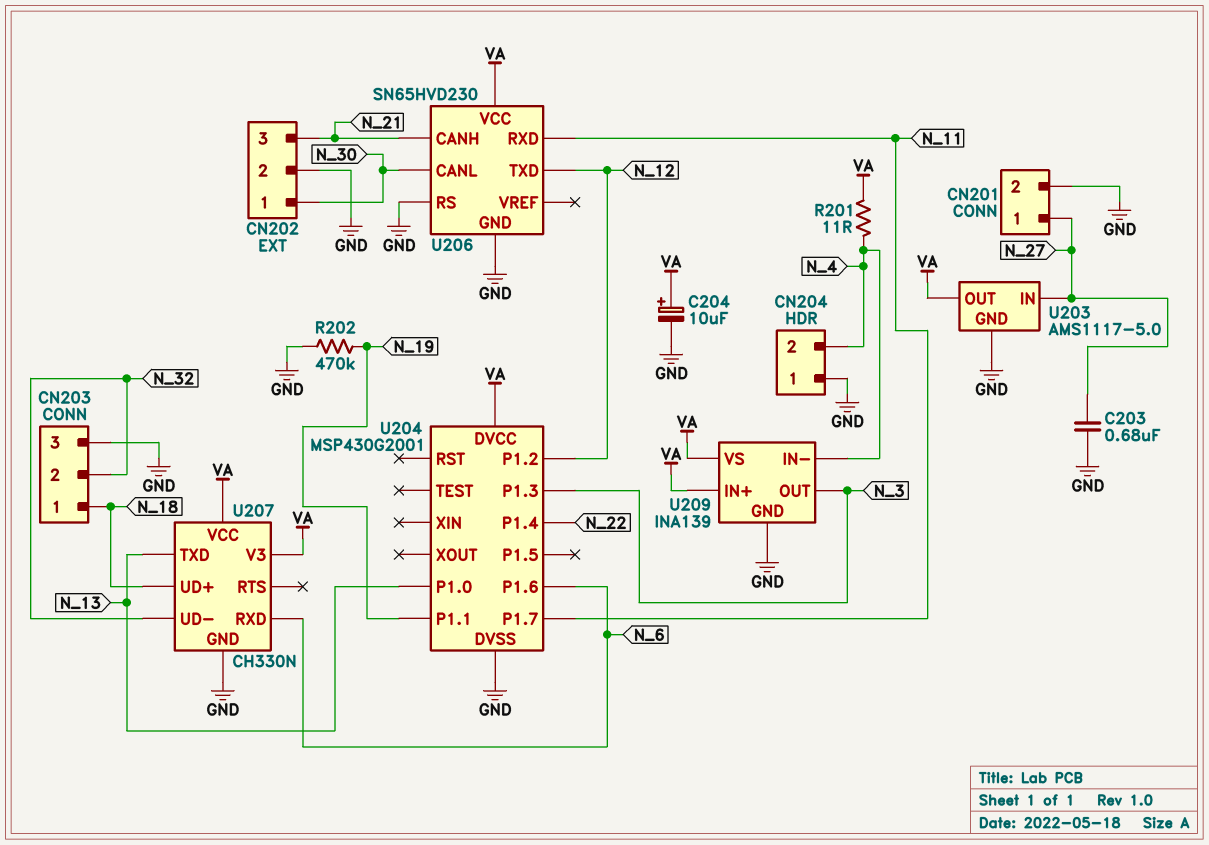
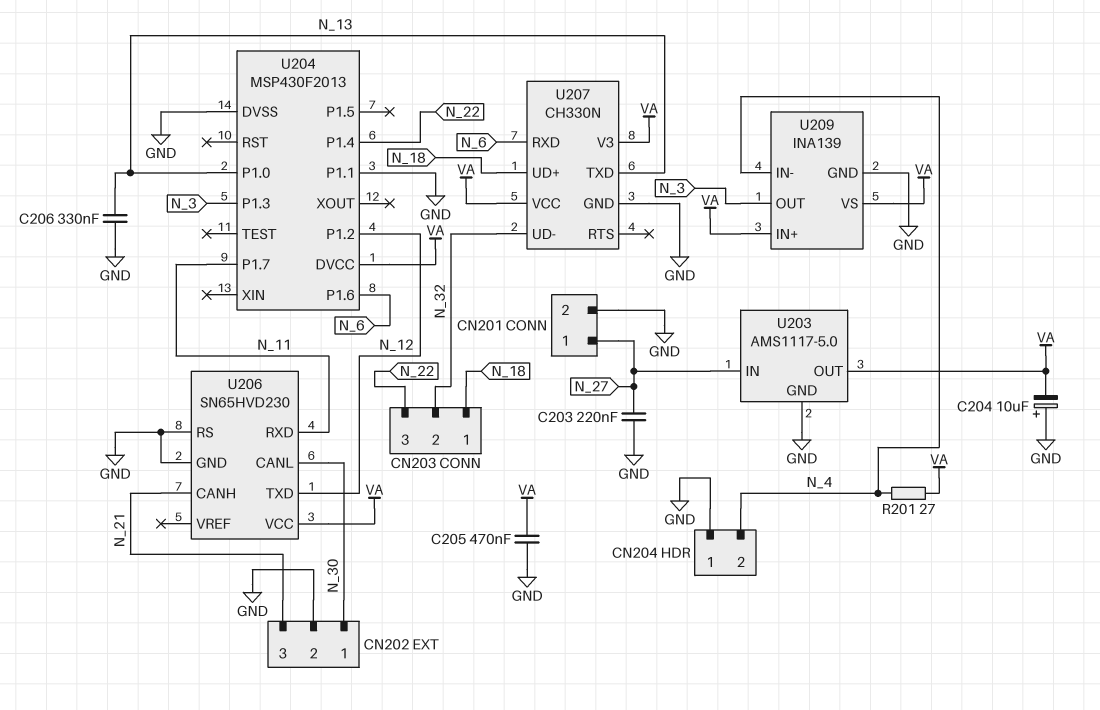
C203: 680nF (GND, N_27) -> 220nF (GND, N_27)
C204: 10uF (plus VA, minus GND) -> 10uF (plus GND, minus VA)
C205: none -> 470nF (GND, VA)
C206: none -> 330nF (GND, N_13)
CN203 pin 3: GND -> N_22
R201: 11 (N_4, VA) -> 27 (N_4, VA)
R202: 470k (GND, N_19) -> none
U204: MSP430G2001 -> MSP430F2013
U204 pin P1.1: N_19 -> GND

